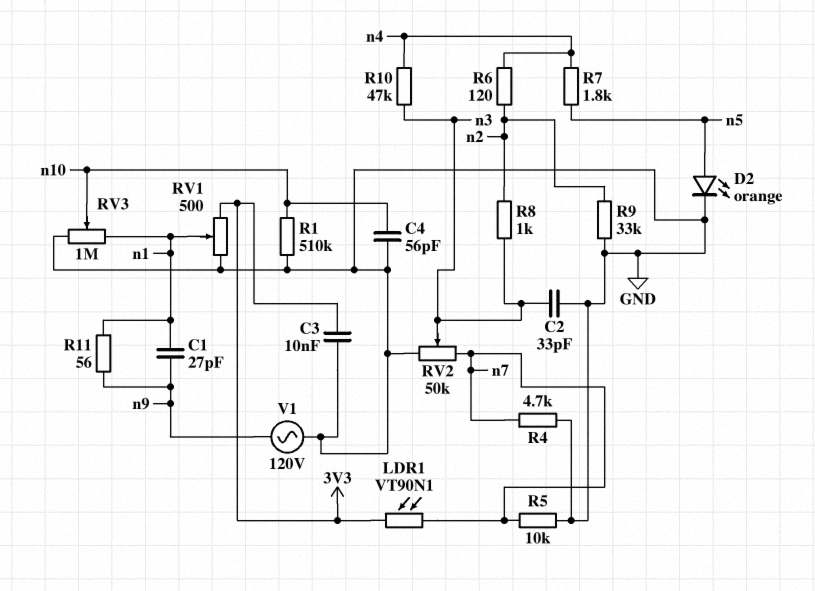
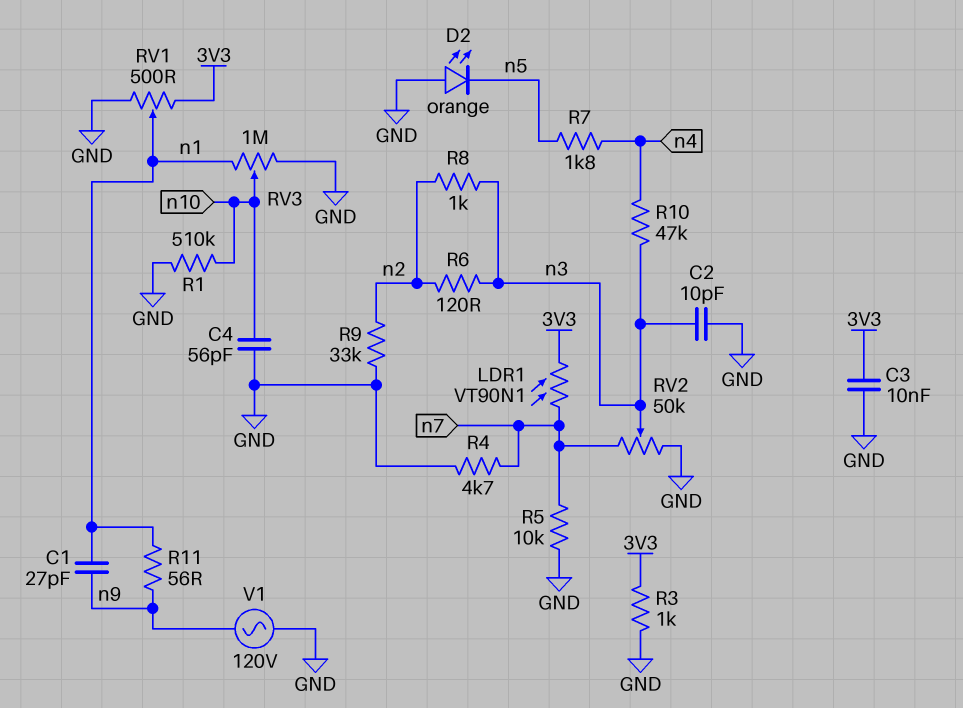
C2: 33pF (GND, n3) -> 10pF (GND, n3)
D2: LED orange (A n5, K GND) -> LED orange (A GND, K n5)
R3: none -> 1k (3V3, GND)
R6: 120 (n2, n4) -> 120 (n2, n3)

